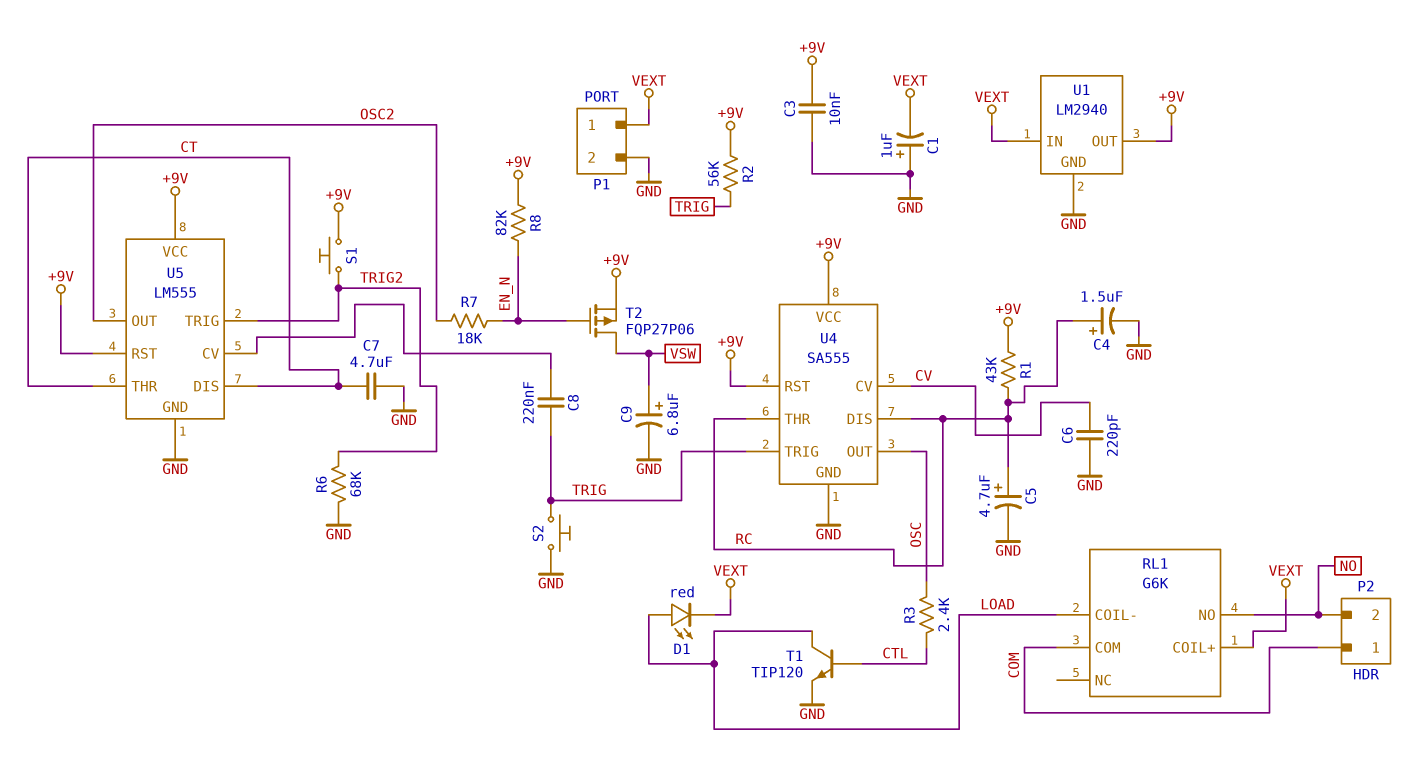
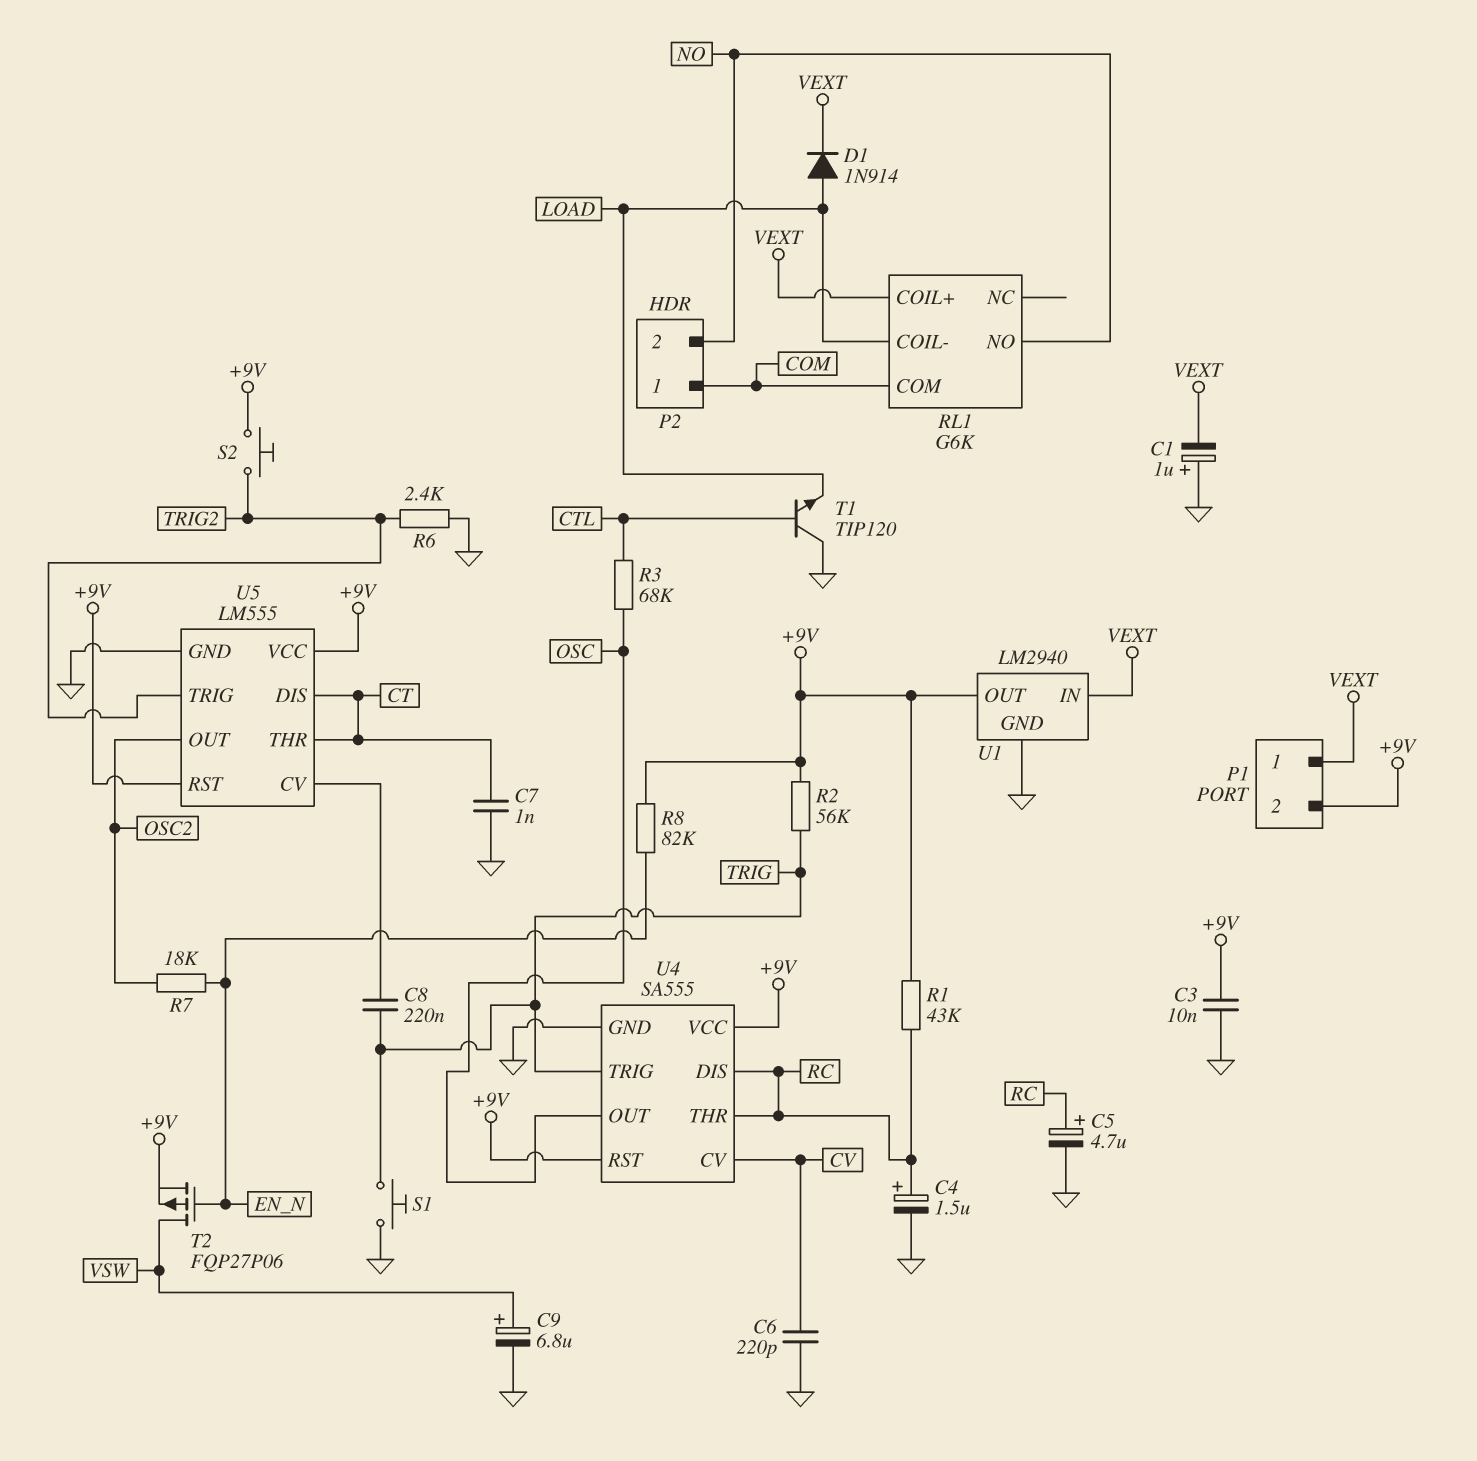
C7: 4.7uF (CT, GND) -> 1nF (CT, GND)
D1: LED red (A LOAD, K VEXT) -> diode 1N914 (A LOAD, K VEXT)
P1 pin 2: GND -> +9V
R3: 2.4k (CTL, OSC) -> 68k (CTL, OSC)
R6: 68k (GND, TRIG2) -> 2.4k (GND, TRIG2)
S1: button (+9V, TRIG2) -> button (GND, TRIG)
S2: button (GND, TRIG) -> button (+9V, TRIG2)
T1: NPN TIP120 (B CTL, C LOAD, E GND) -> NPN TIP120 (B CTL, C GND, E LOAD)

